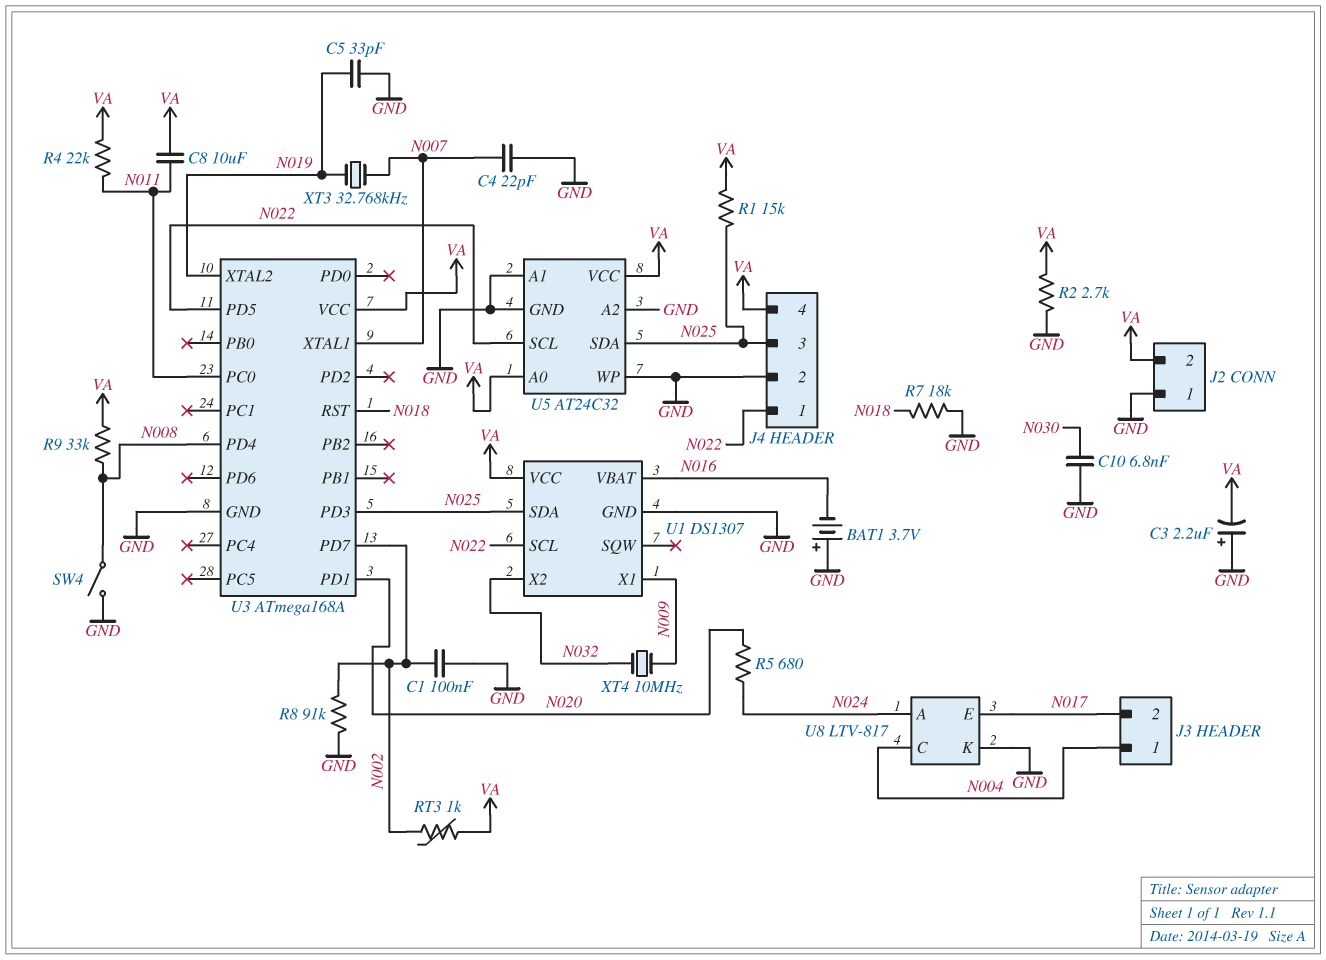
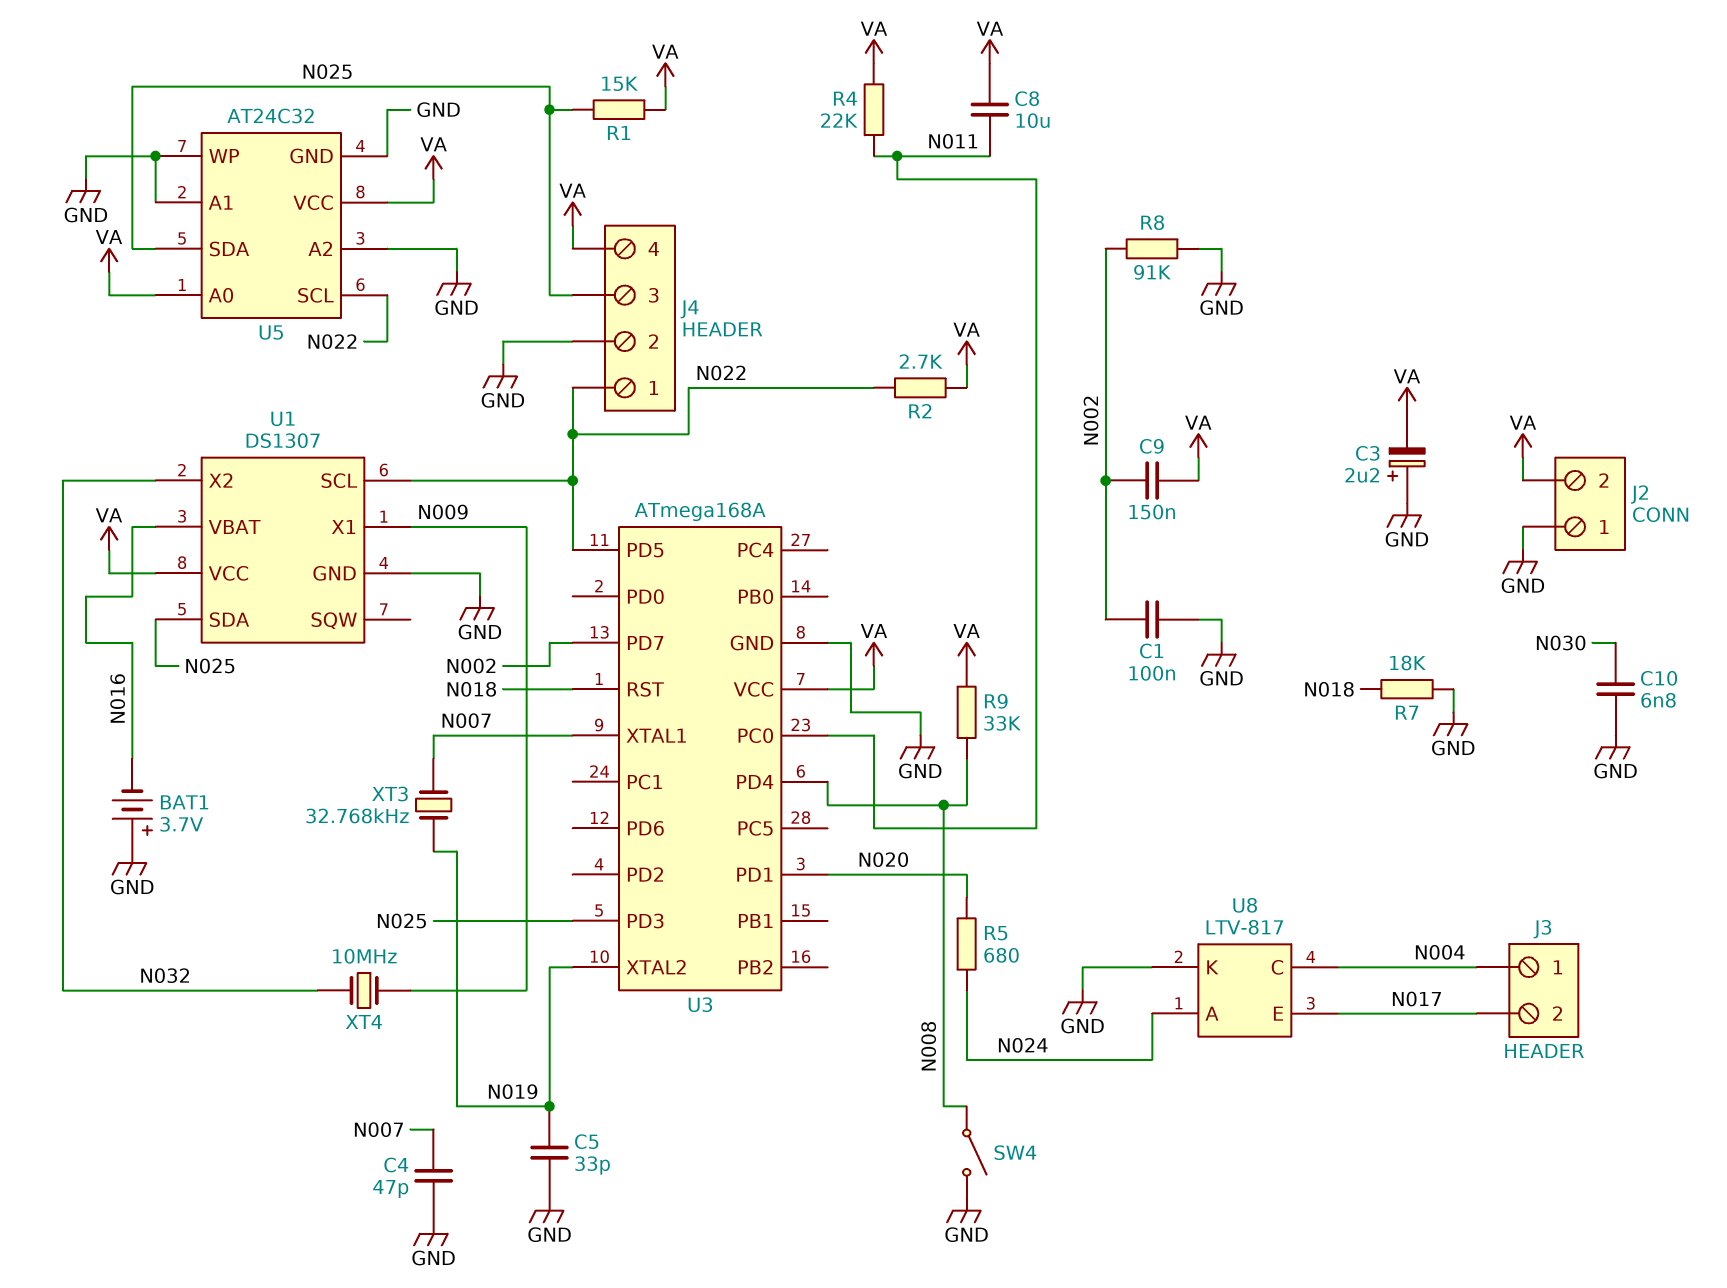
C4: 22pF (GND, N007) -> 47pF (GND, N007)
C9: none -> 150nF (N002, VA)
R2: 2.7k (GND, VA) -> 2.7k (N022, VA)
RT3: 1k (N002, VA) -> none

